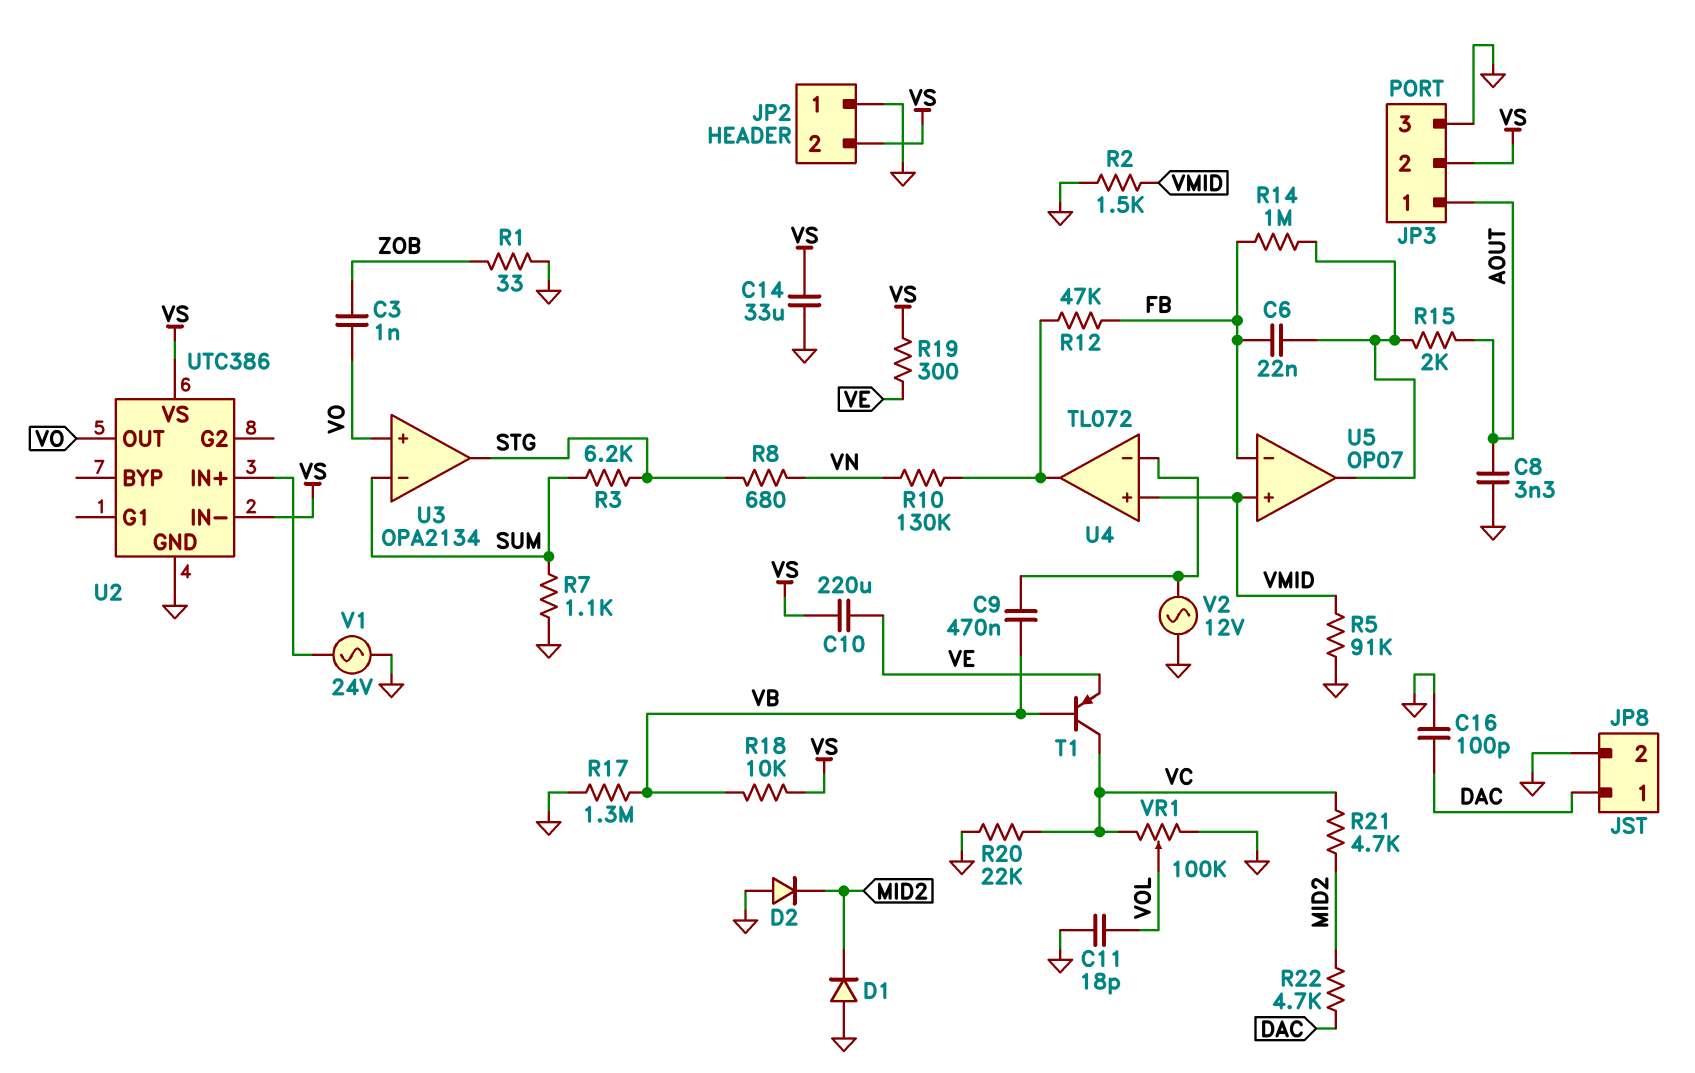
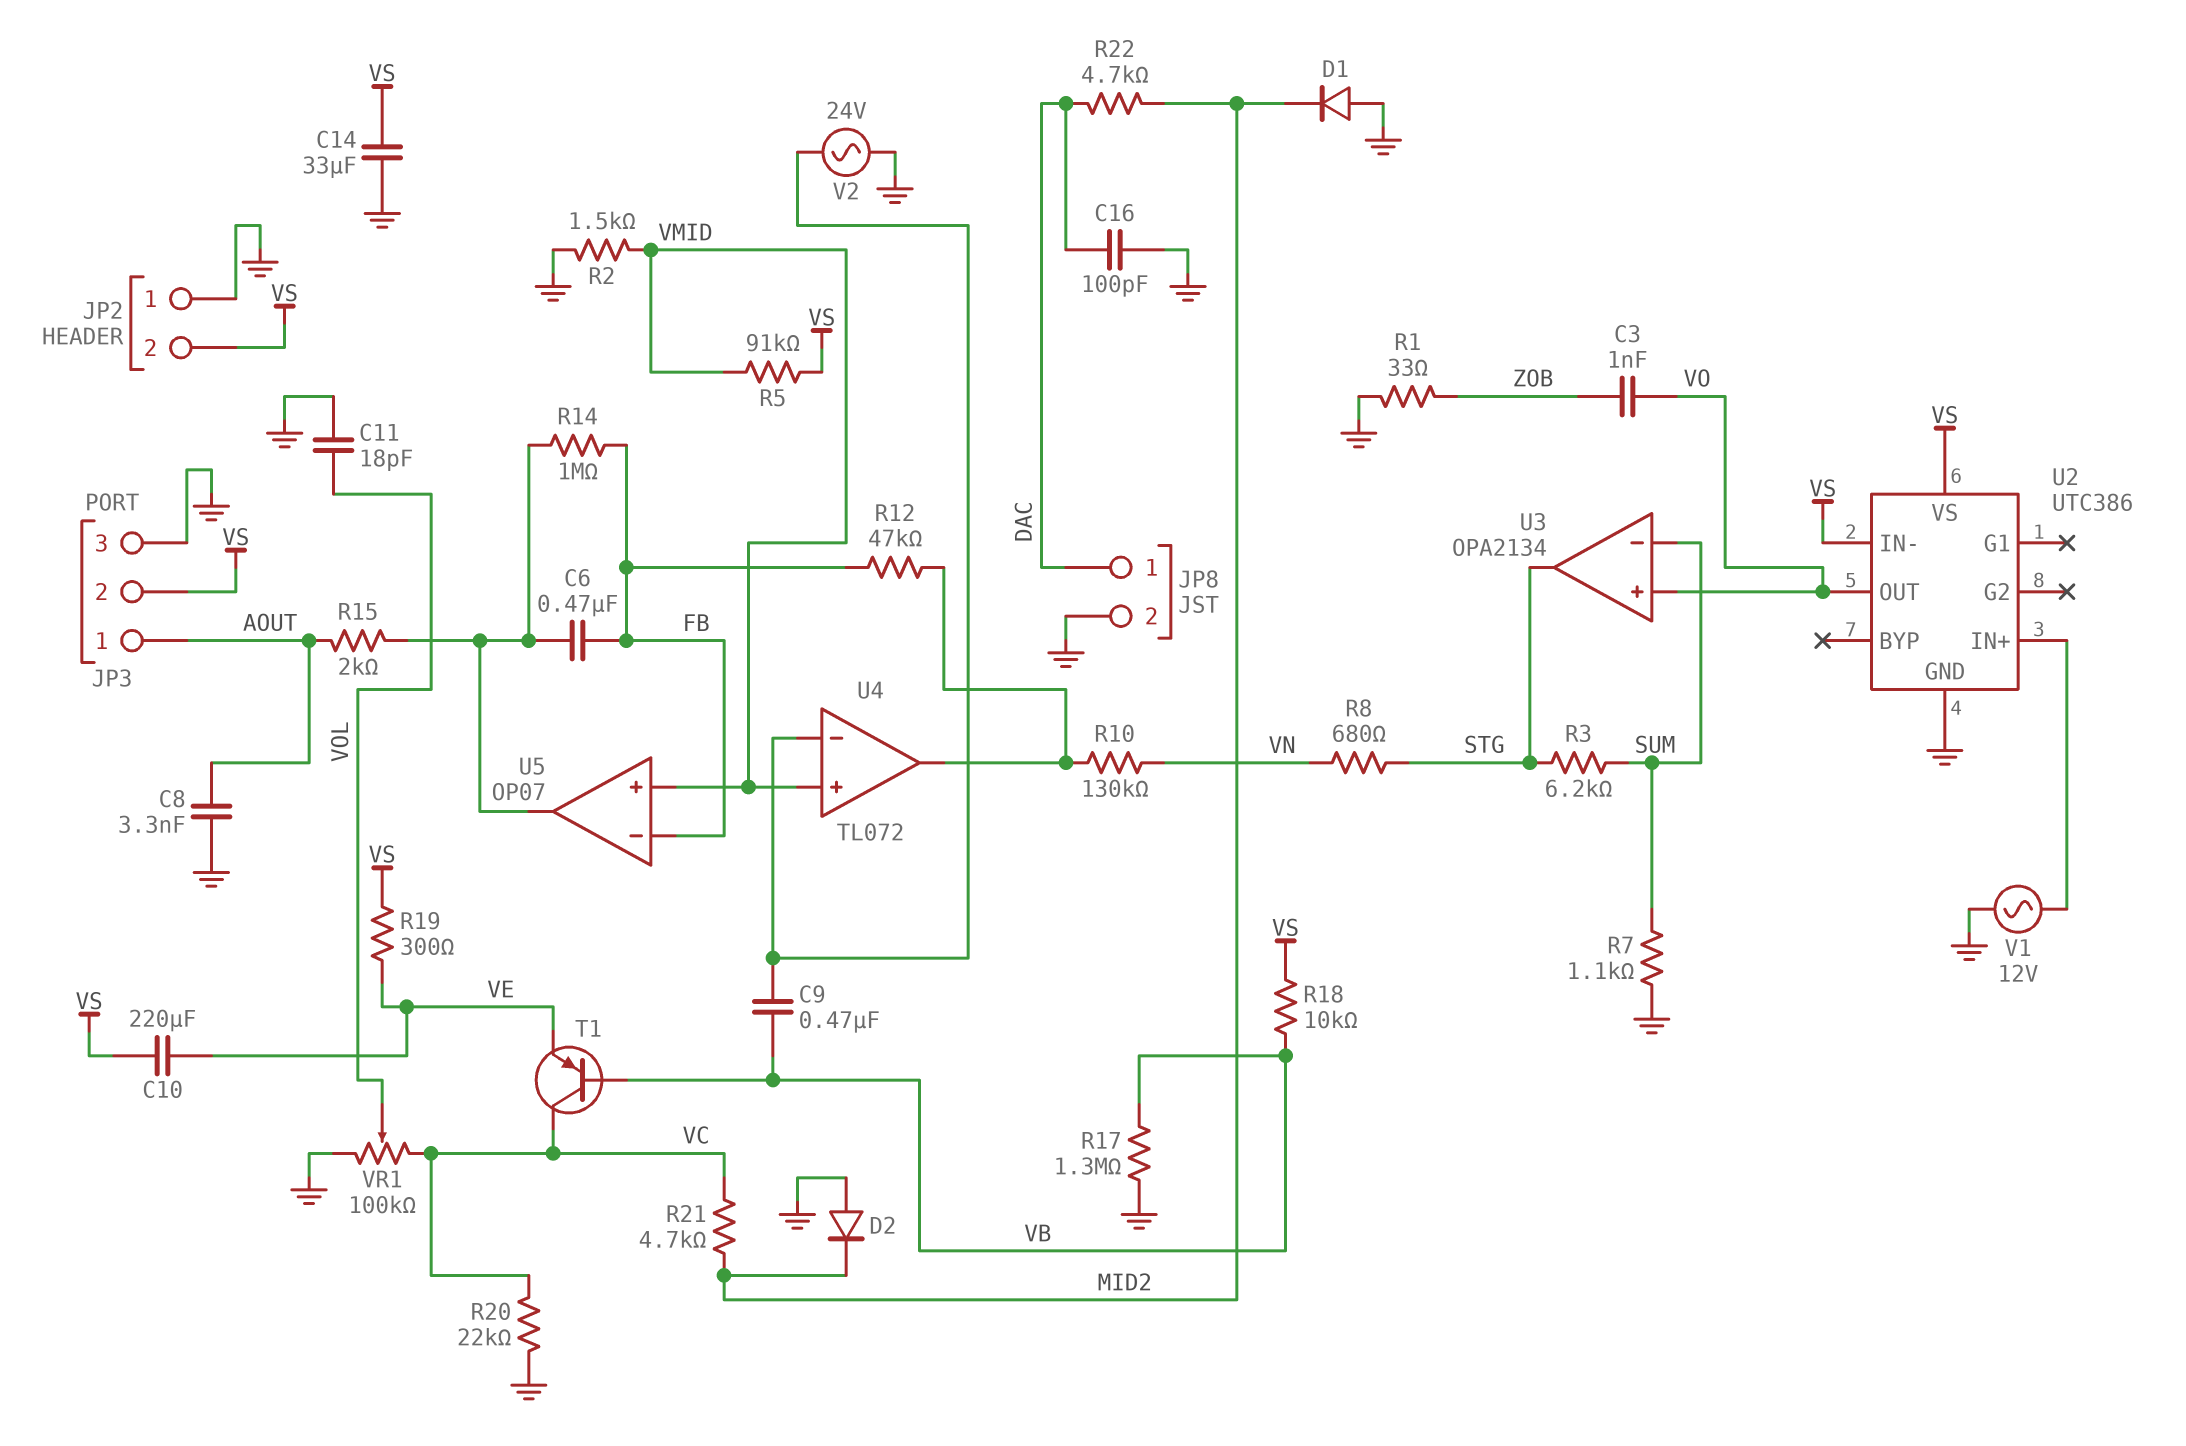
C6: 22nF (FB, U5/out) -> 470nF (FB, U5/out)
R5: 91k (GND, VMID) -> 91k (VMID, VS)
V1: AC 24V (GND, U2/IN+) -> AC 12V (GND, U2/IN+)
V2: AC 12V (GND, U4/in-) -> AC 24V (GND, U4/in-)

